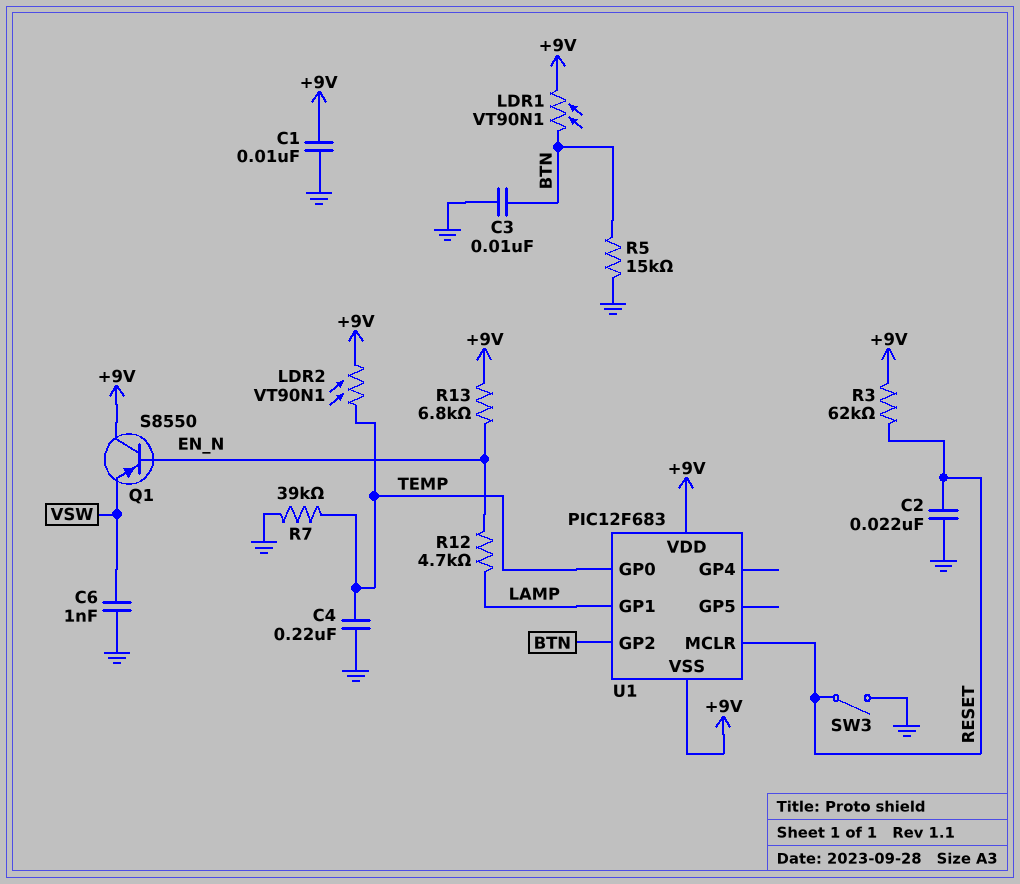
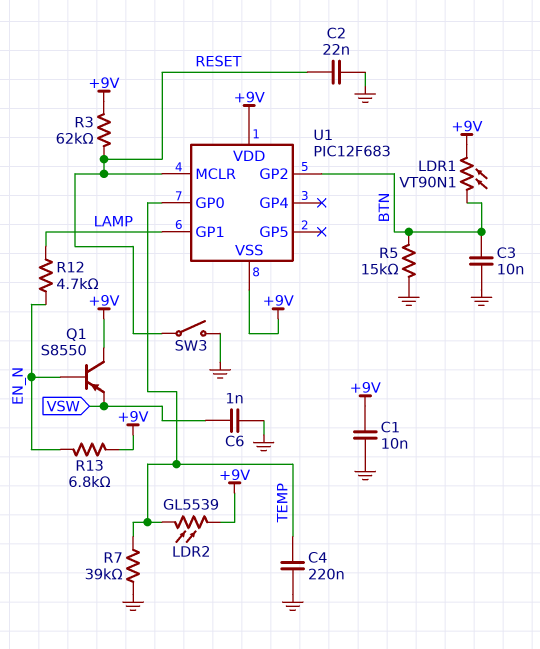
LDR2: VT90N1 (+9V, TEMP) -> GL5539 (+9V, TEMP)

